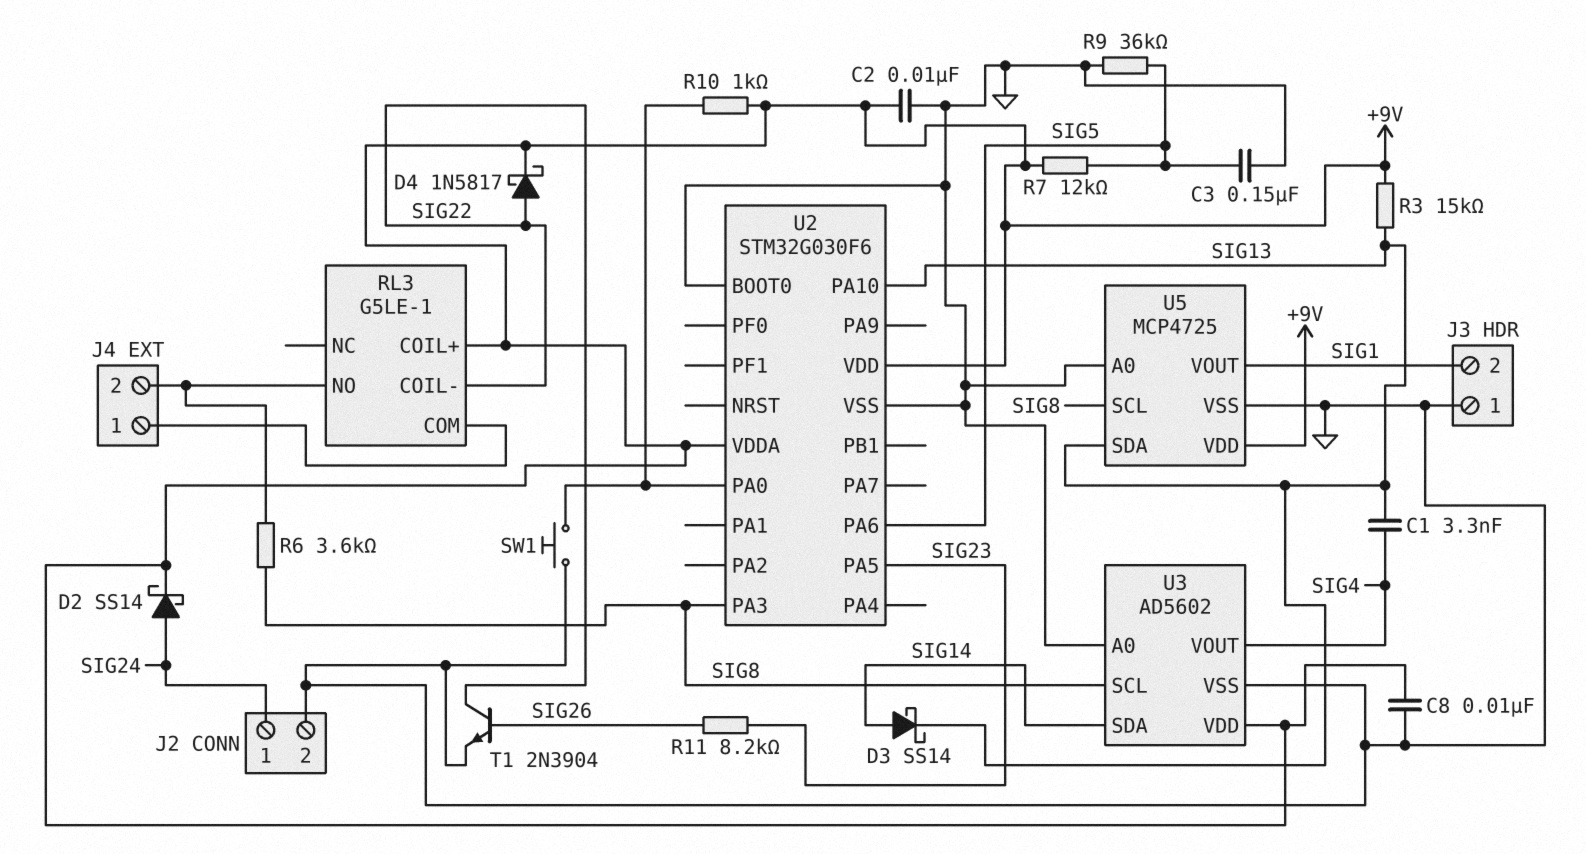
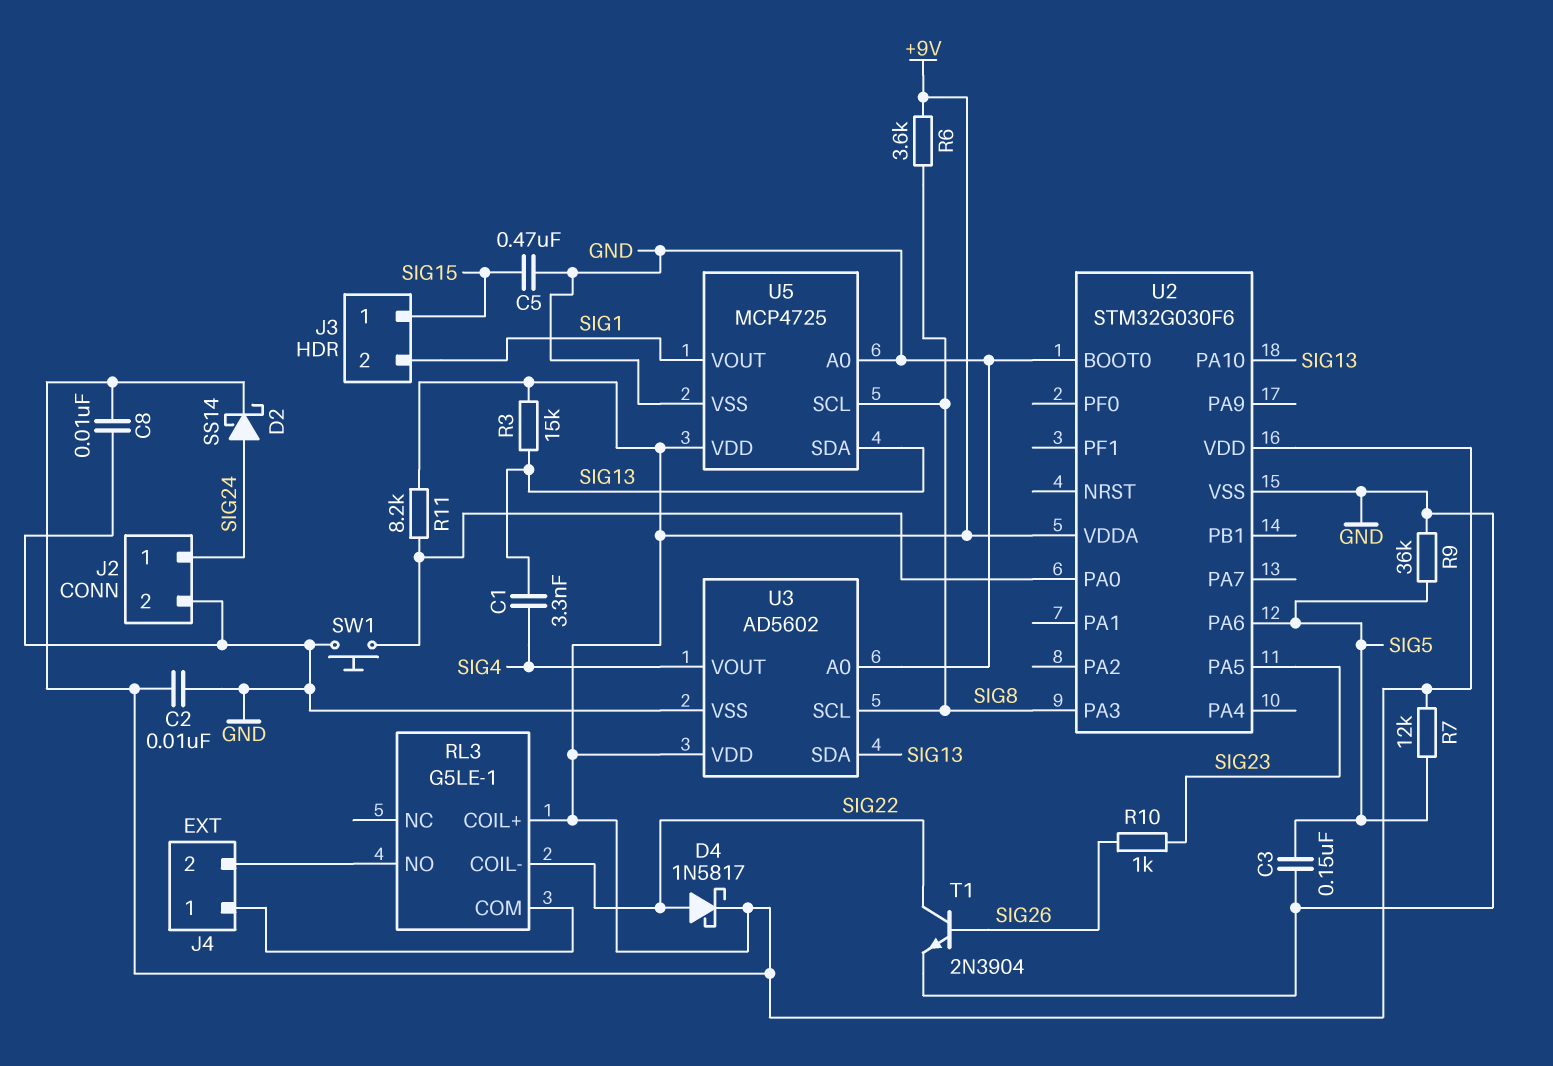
C5: none -> 470nF (GND, SIG15)
D3: schottky SS14 (A SIG14, K SIG13) -> none
J3 pin 1: GND -> SIG15
R6: 3.6k (J4/2, SIG8) -> 3.6k (+9V, SIG8)
R10: 1k (+9V, U2/PA0) -> 1k (SIG23, SIG26)
R11: 8.2k (SIG23, SIG26) -> 8.2k (+9V, U2/PA0)
U3 pin SDA: SIG14 -> SIG13

